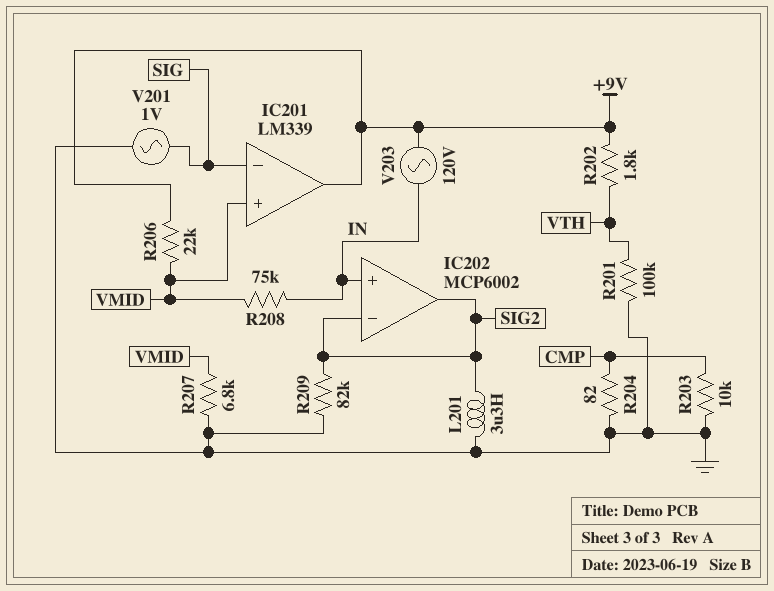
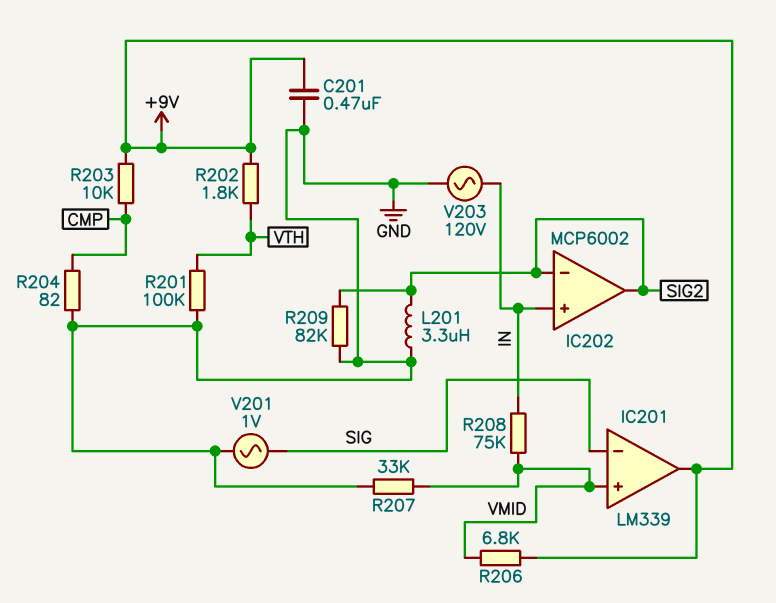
C201: none -> 470nF (+9V, GND)
R203: 10k (CMP, GND) -> 10k (+9V, CMP)
R206: 22k (+9V, VMID) -> 6.8k (+9V, VMID)
R207: 6.8k (GND, VMID) -> 33k (GND, VMID)
V203: AC 120V (+9V, IN) -> AC 120V (GND, IN)

